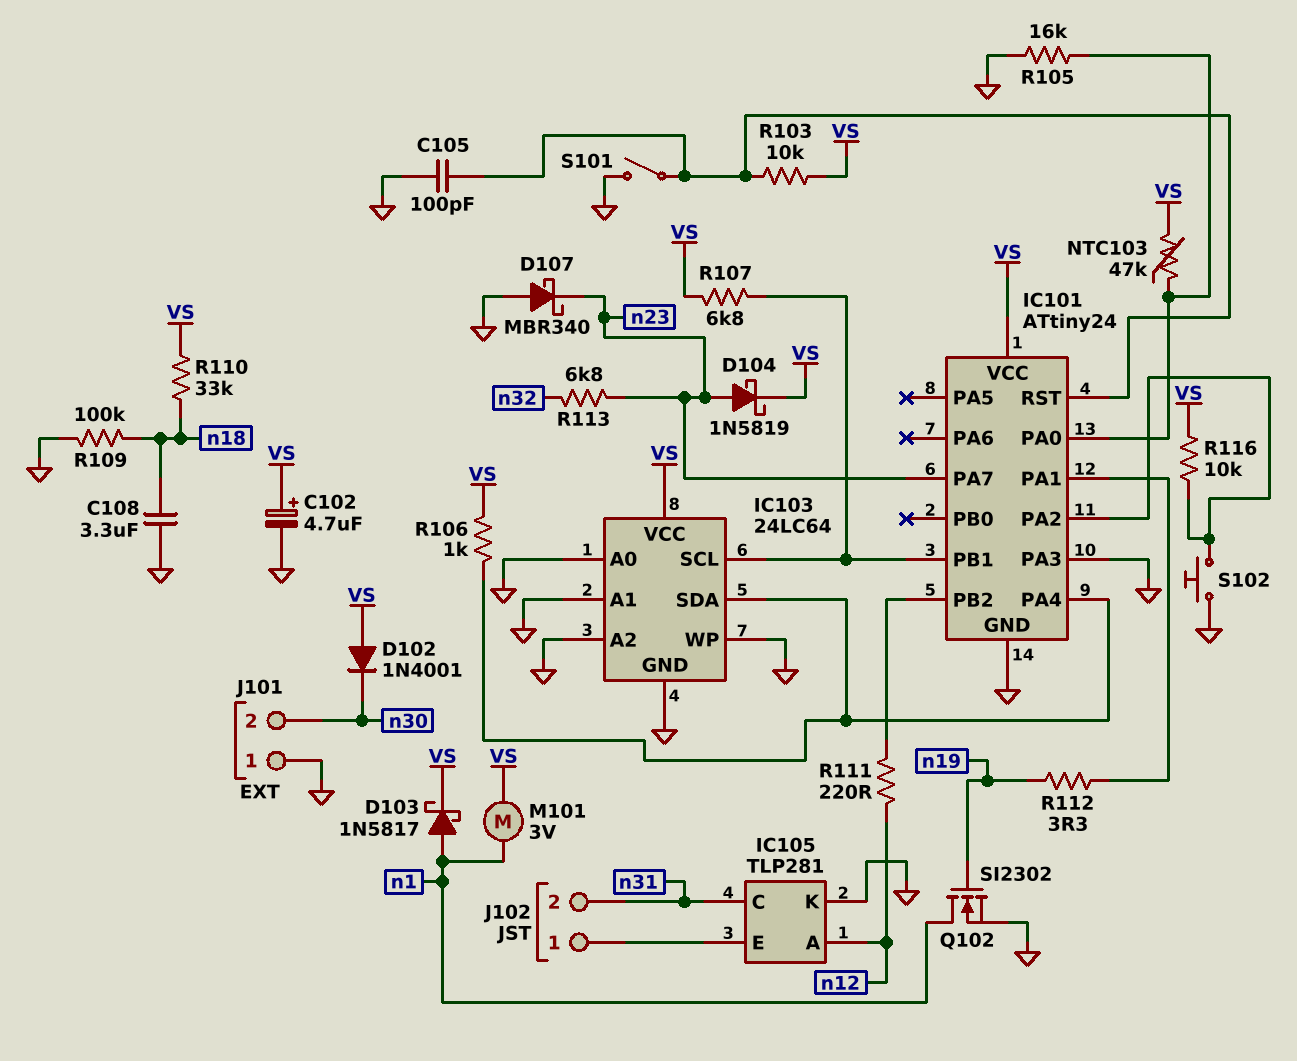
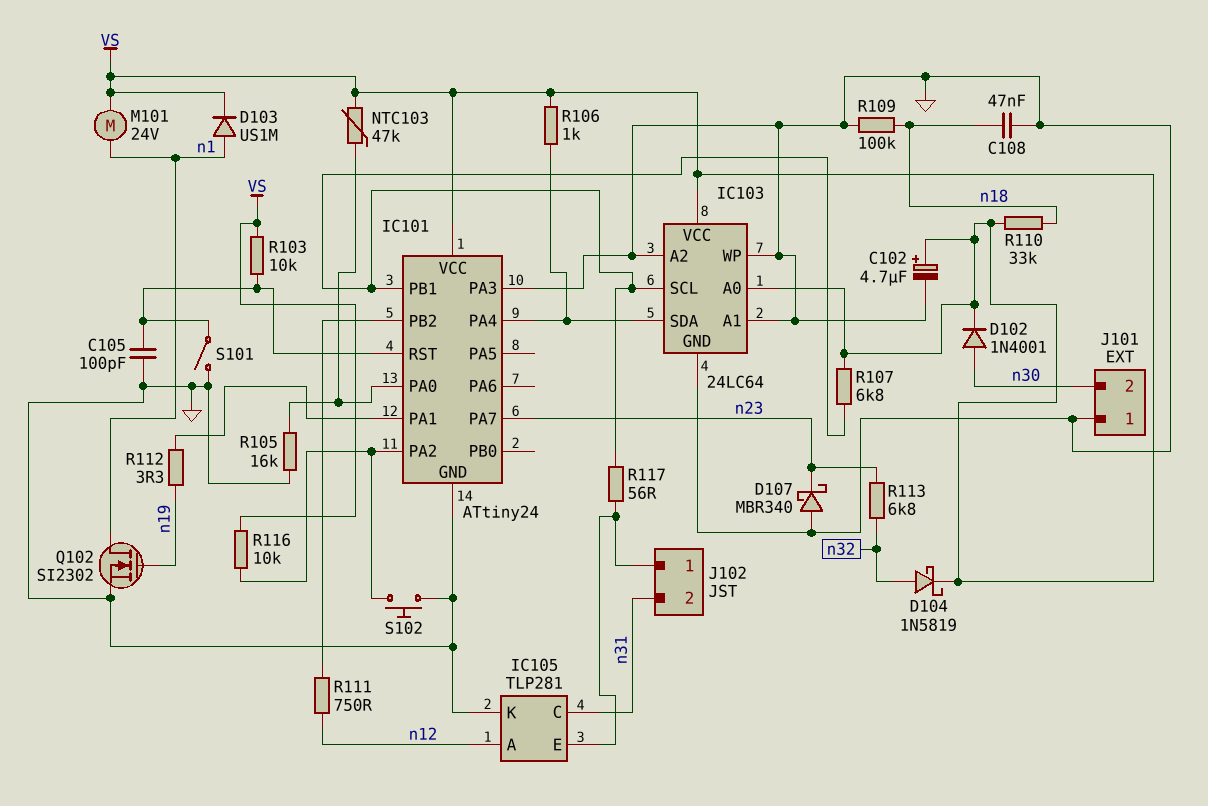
C108: 3.3uF (GND, n18) -> 47nF (GND, n18)
D102: diode 1N4001 (A VS, K n30) -> diode 1N4001 (A n30, K VS)
D103: schottky 1N5817 (A n1, K VS) -> diode US1M (A n1, K VS)
D104: schottky 1N5819 (A n23, K VS) -> schottky 1N5819 (A n32, K VS)
IC103 pin A0: GND -> VS
M101: motor 3V (VS, n1) -> motor 24V (VS, n1)
R111: 220 (IC101/PB2, n12) -> 750 (IC101/PB2, n12)
R117: none -> 56 (IC101/PB1, IC105/E)

